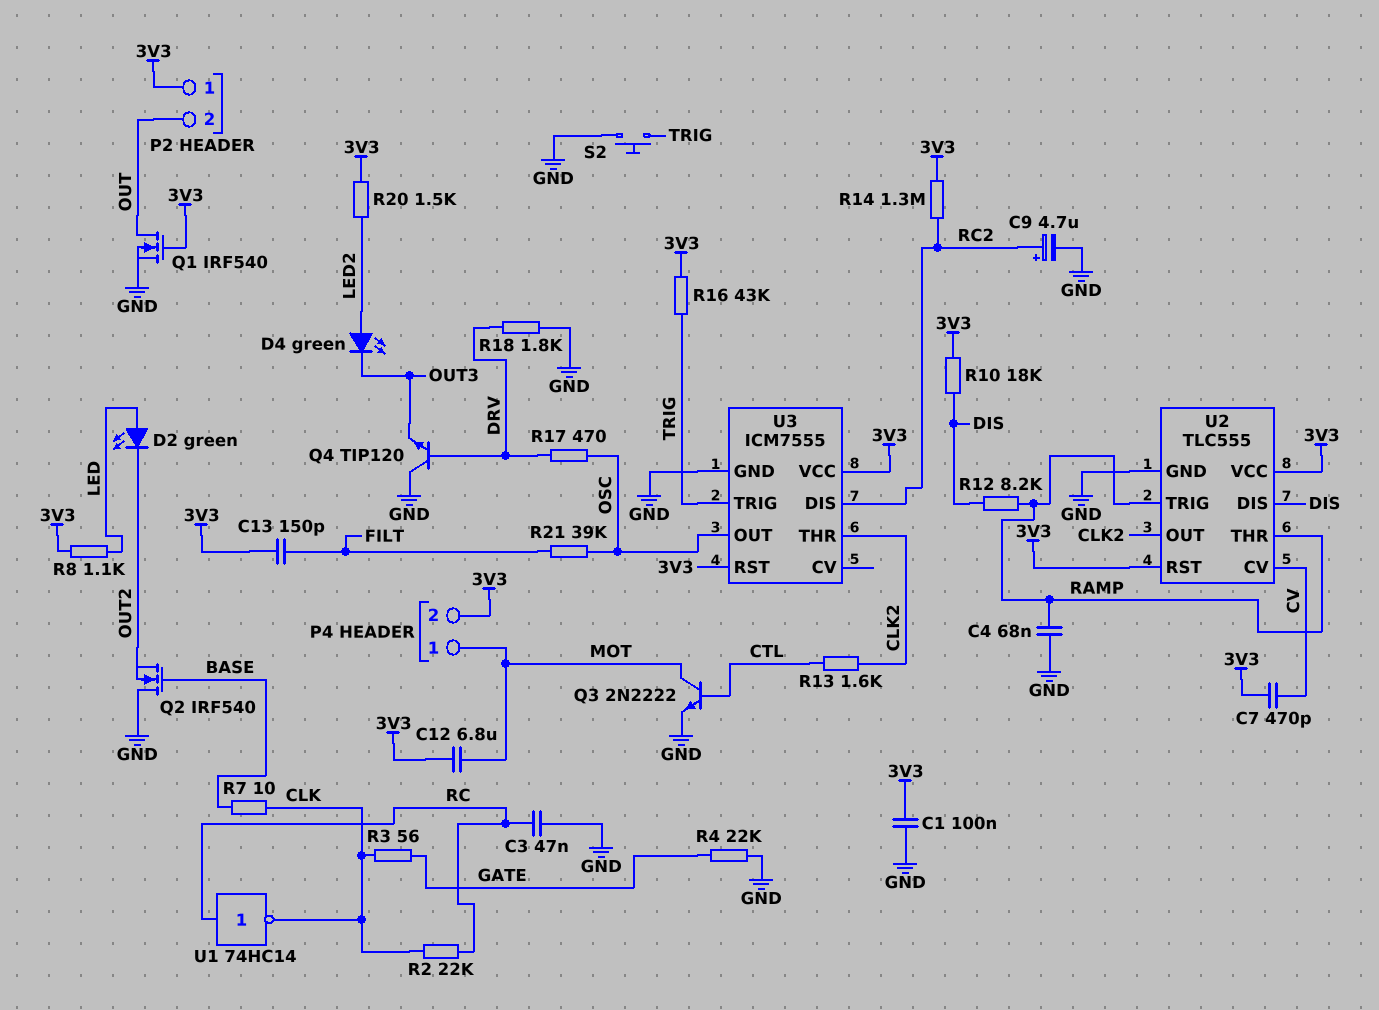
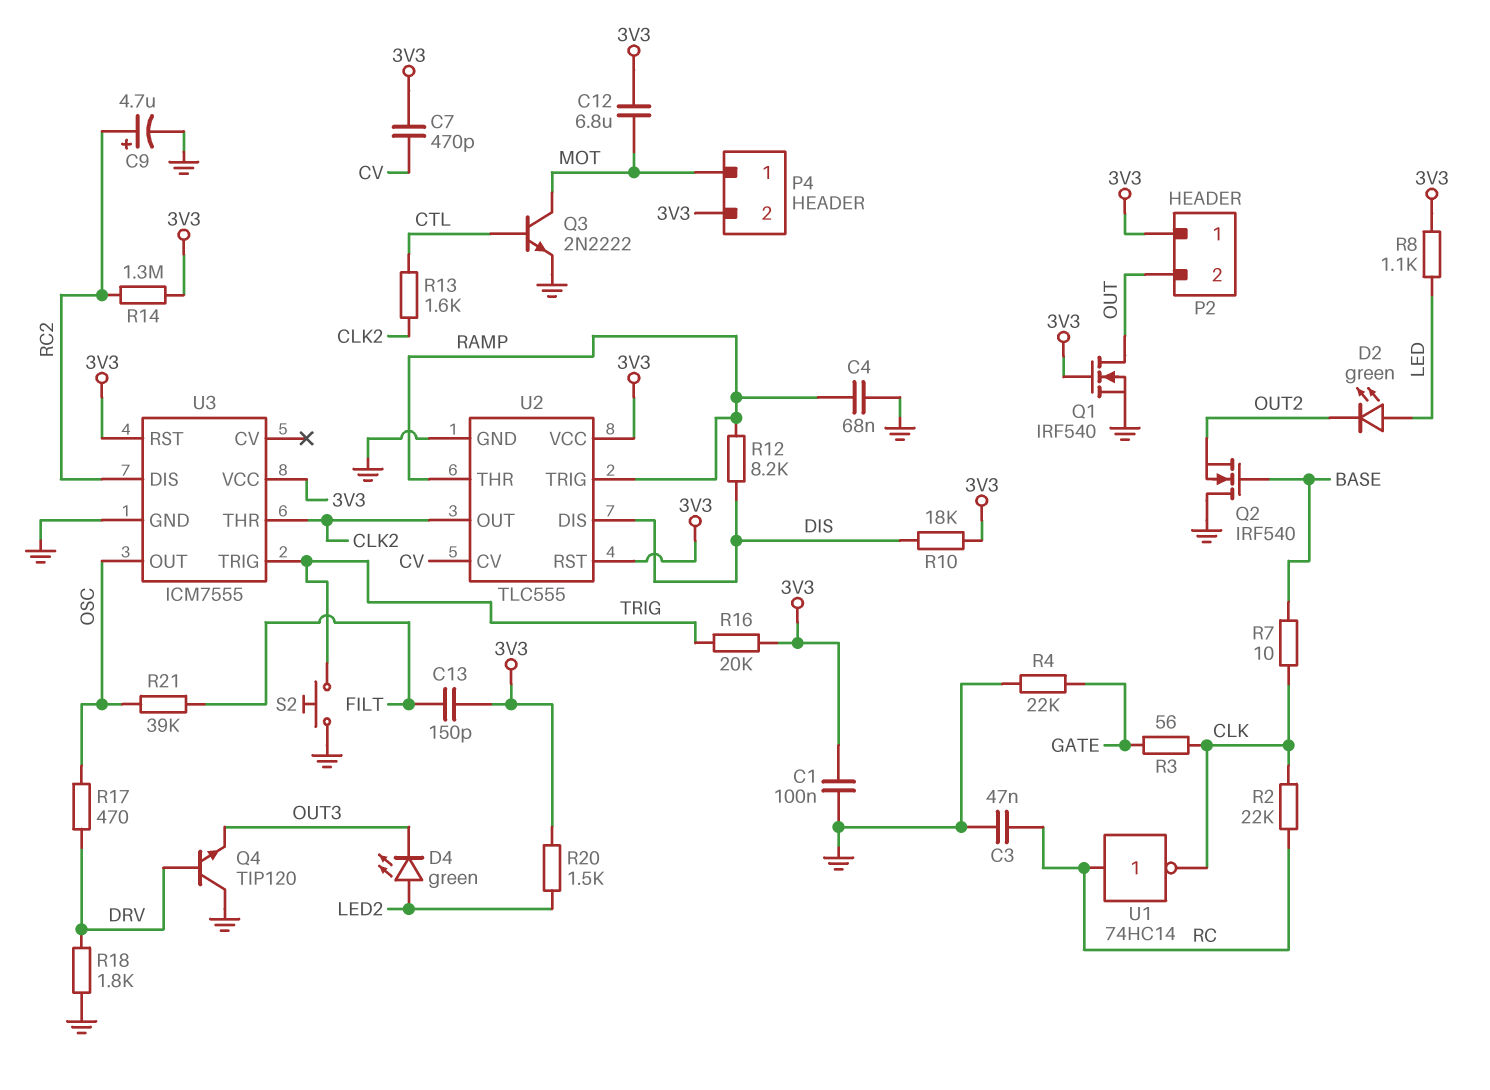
R16: 43k (3V3, TRIG) -> 20k (3V3, TRIG)

